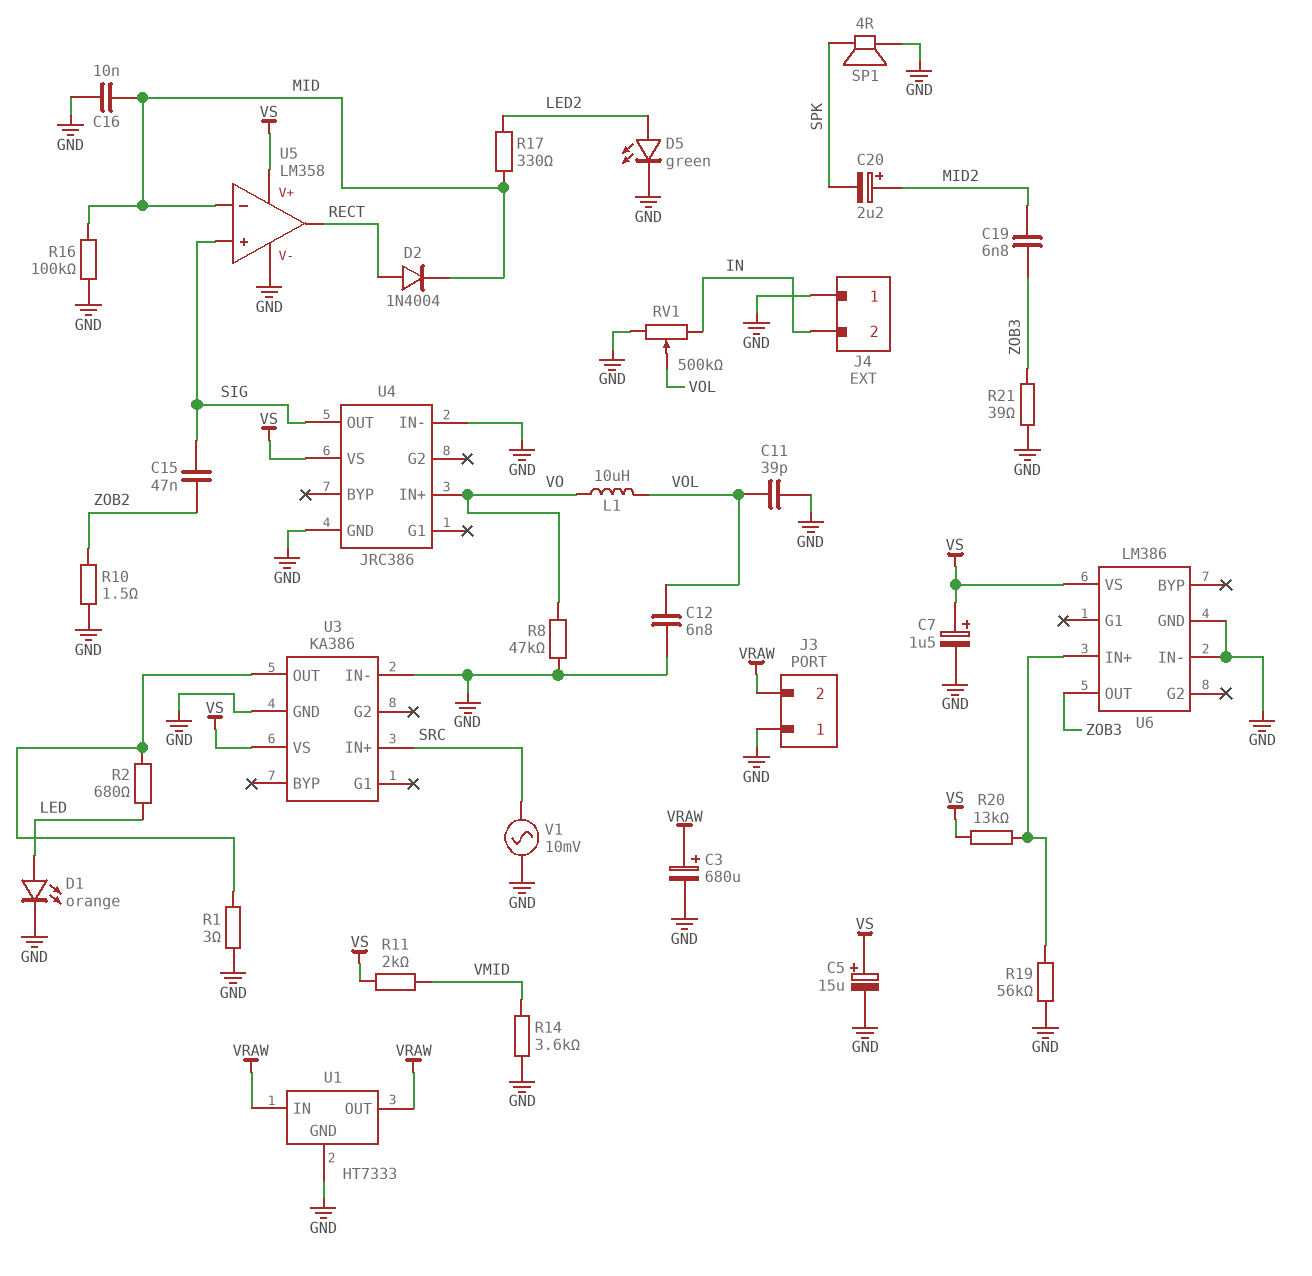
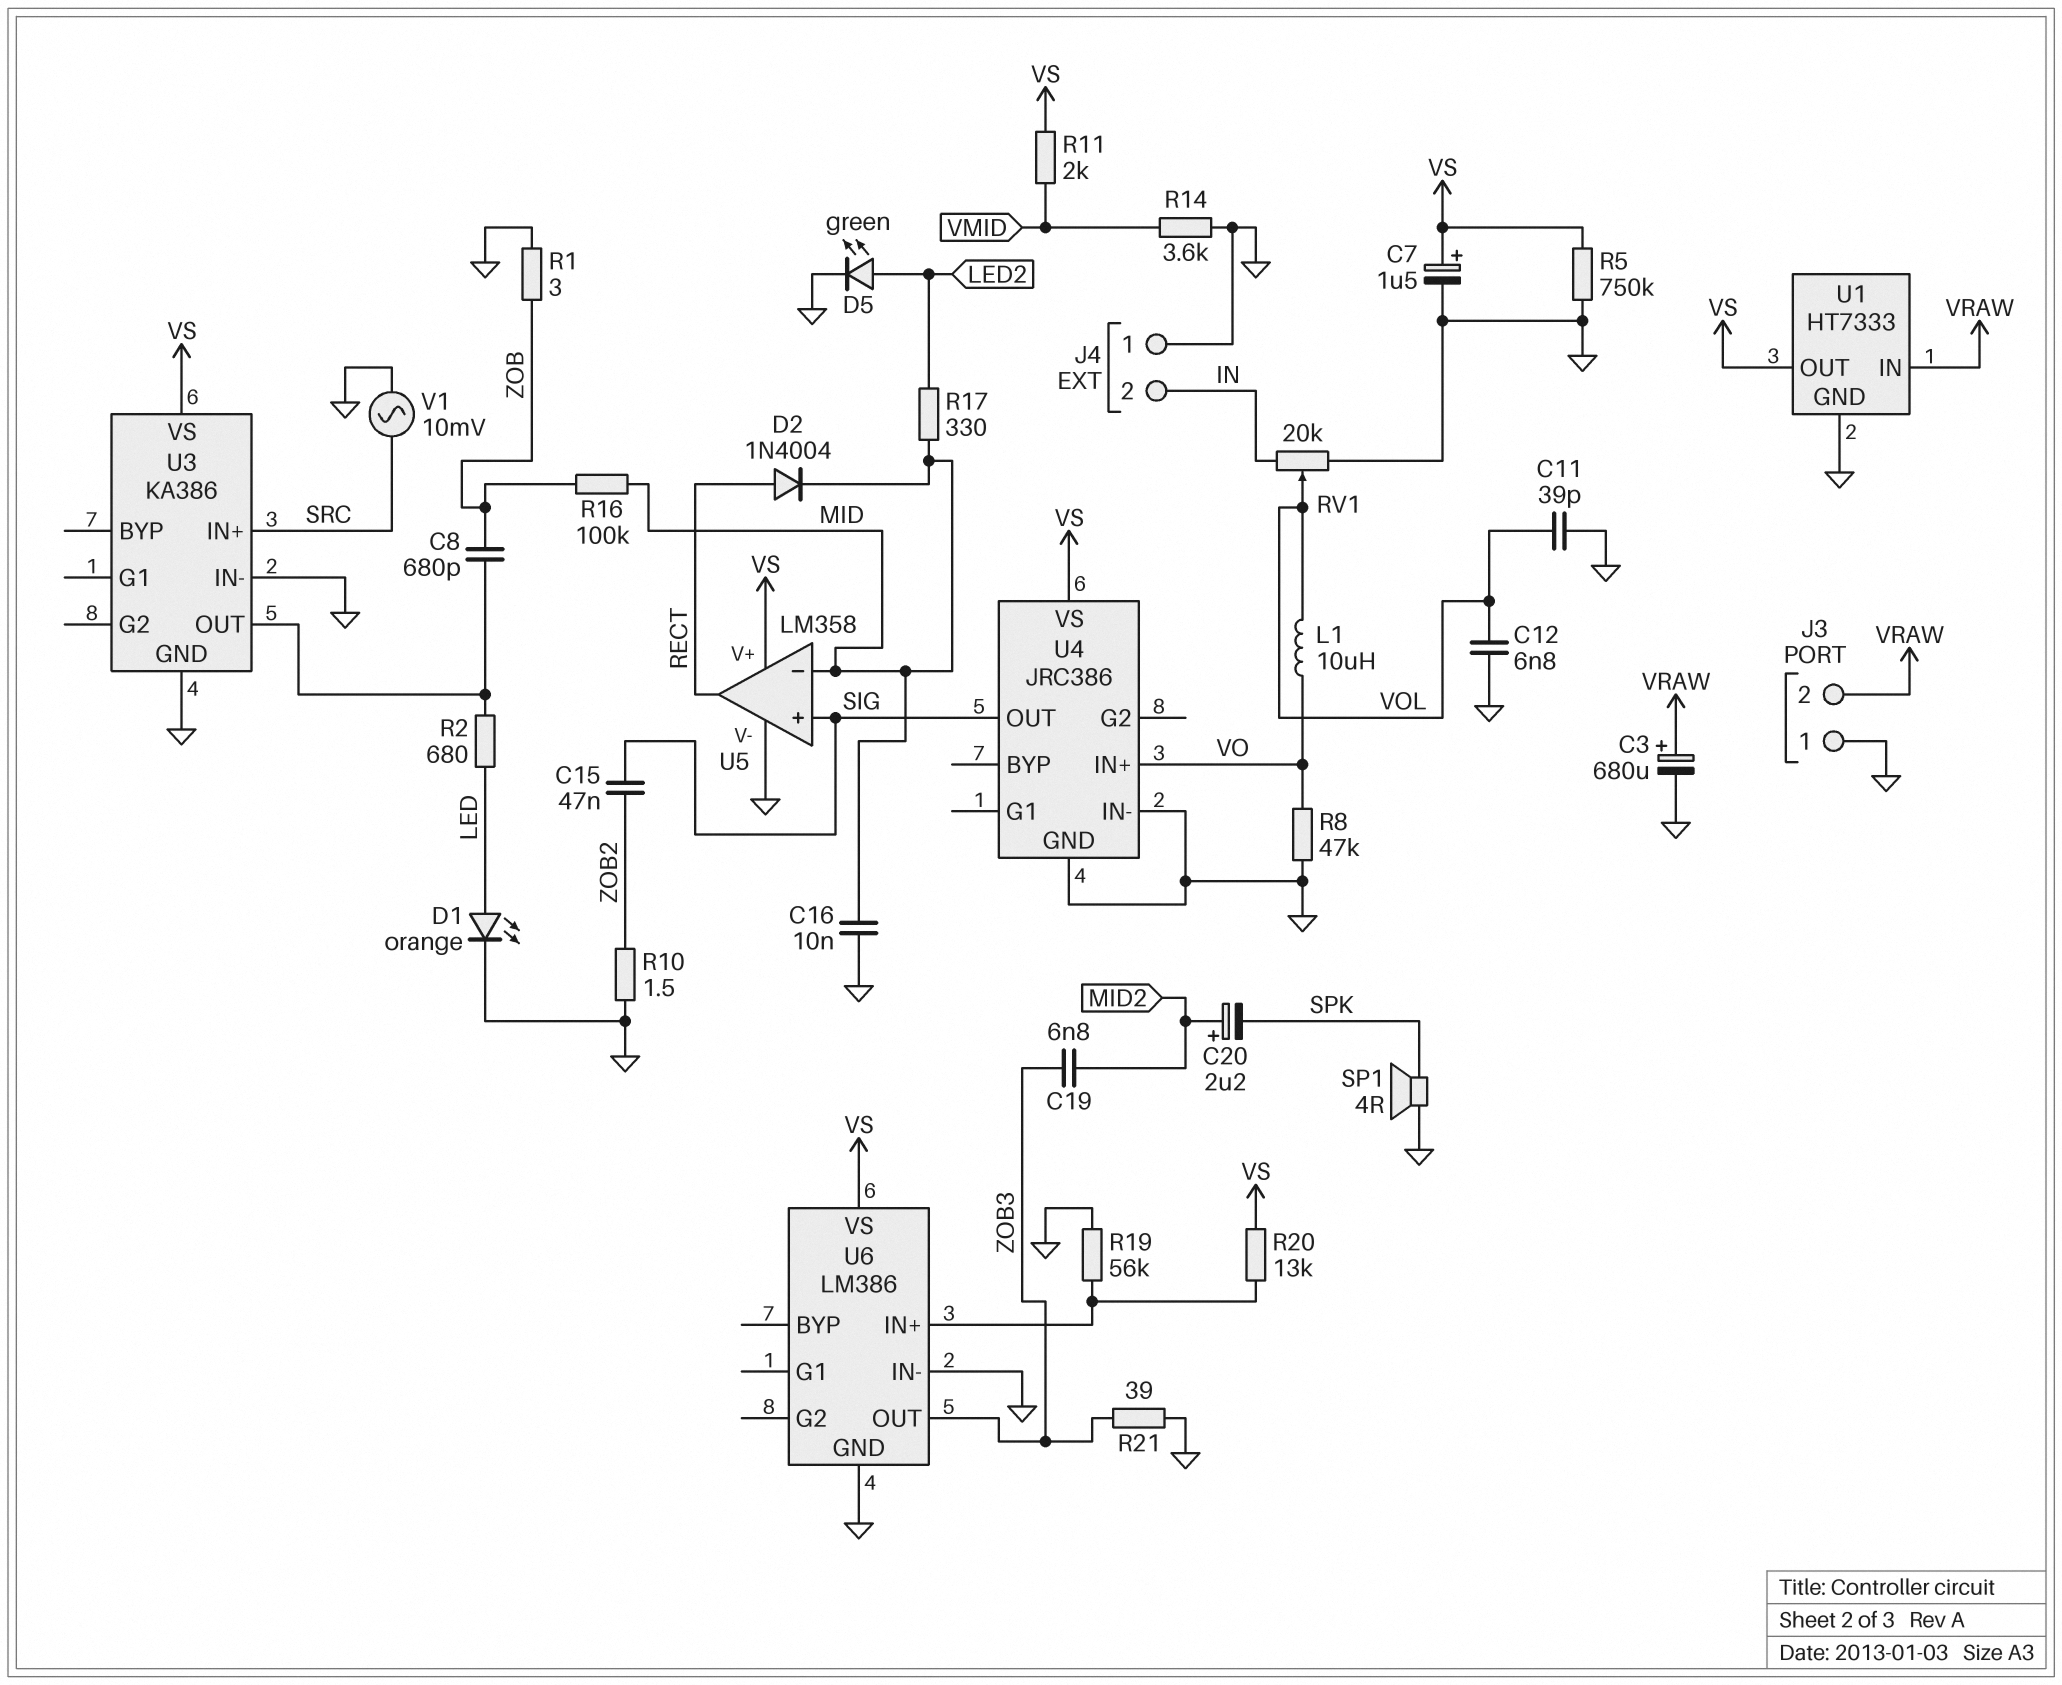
C5: 15uF (plus VS, minus GND) -> none
C8: none -> 680pF (U3/OUT, ZOB)
R1: 3 (GND, U3/OUT) -> 3 (GND, ZOB)
R5: none -> 750k (GND, VS)
R16: 100k (GND, MID) -> 100k (MID, ZOB)
RV1: 500k (GND, IN, wiper VOL) -> 20k (GND, IN, wiper VOL)
U1 pin OUT: VRAW -> VS

